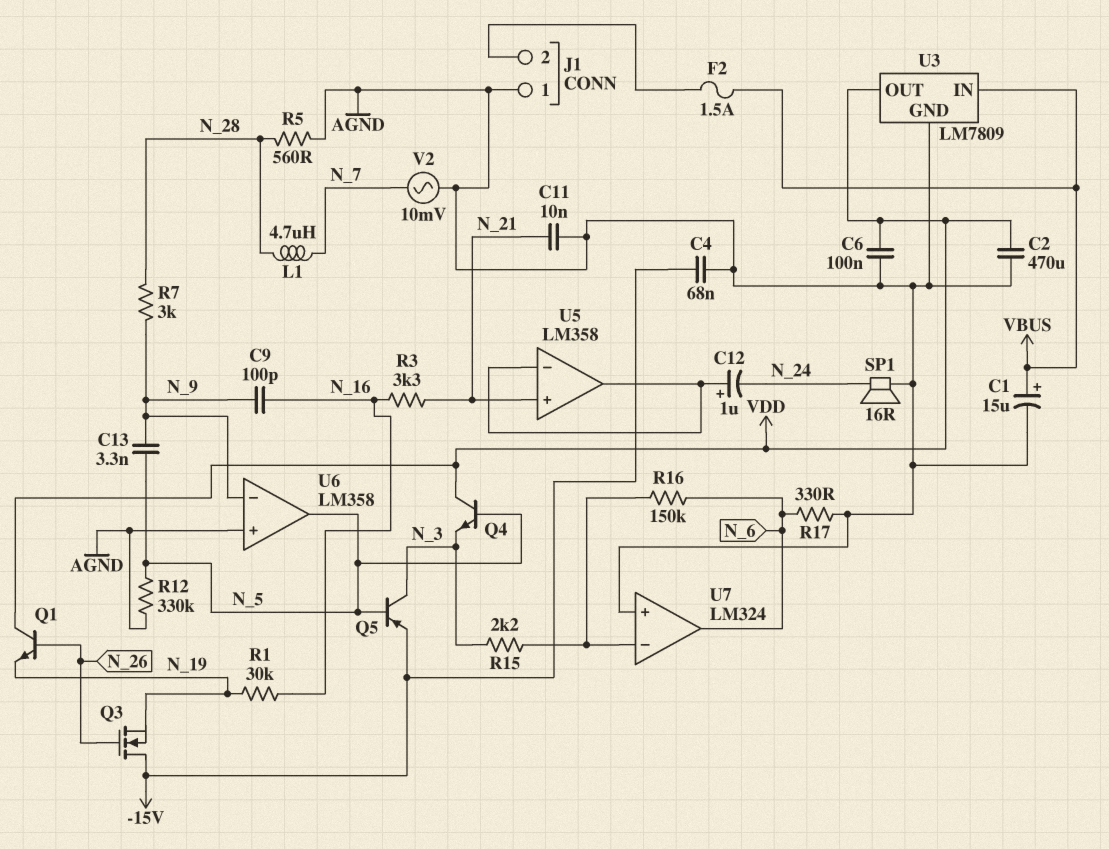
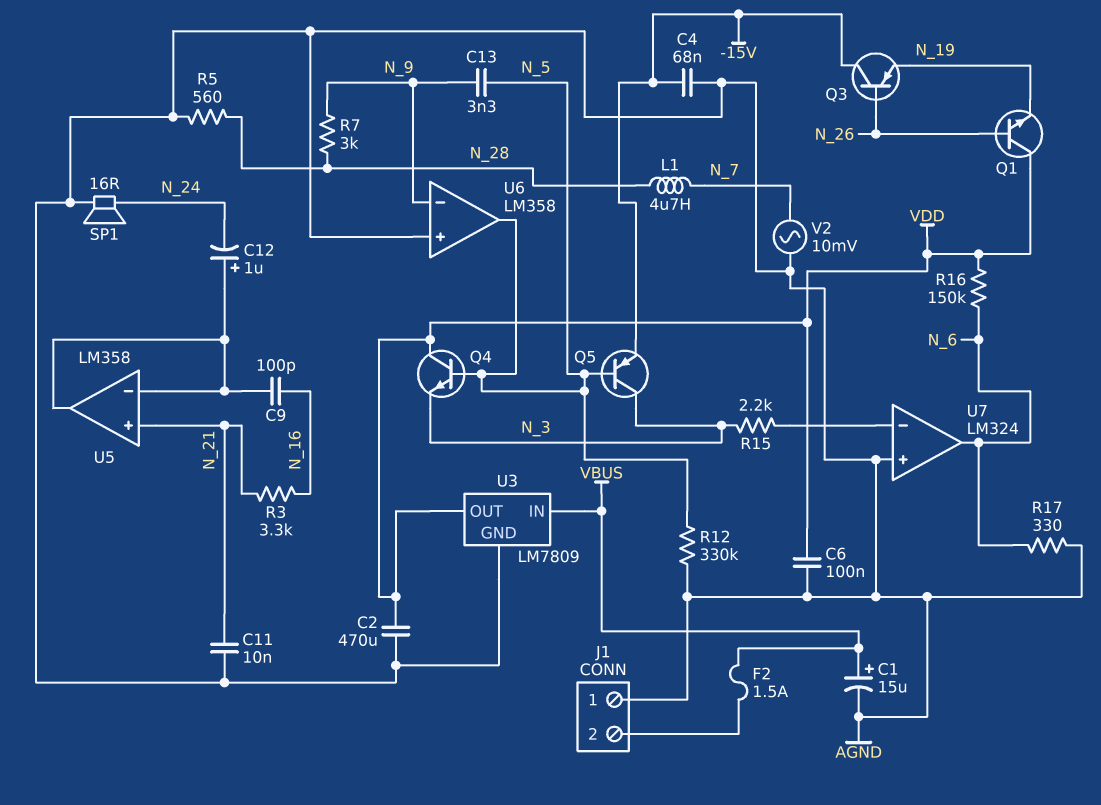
C9: 100pF (N_9, N_16) -> 100pF (N_16, U5/in-)
Q3: NMOS (G N_26, D -15V, S N_19) -> PNP (B N_26, C -15V, E N_19)
R1: 30k (N_16, N_19) -> none
R16: 150k (N_6, U7/in-) -> 150k (N_6, VDD)

